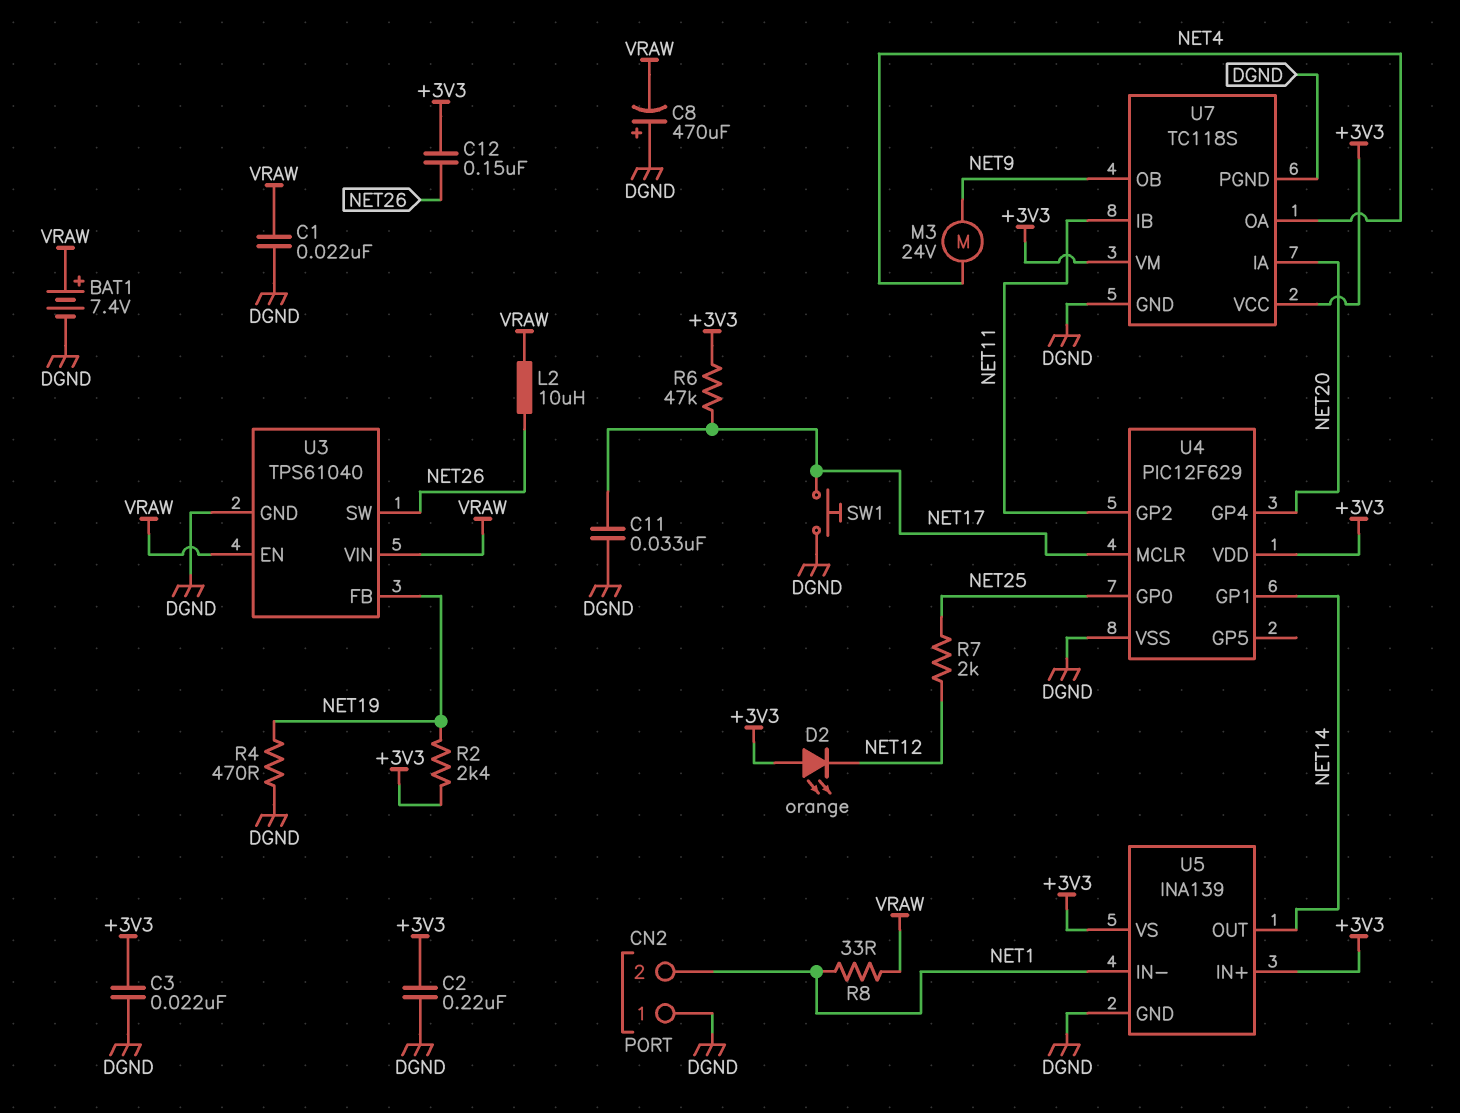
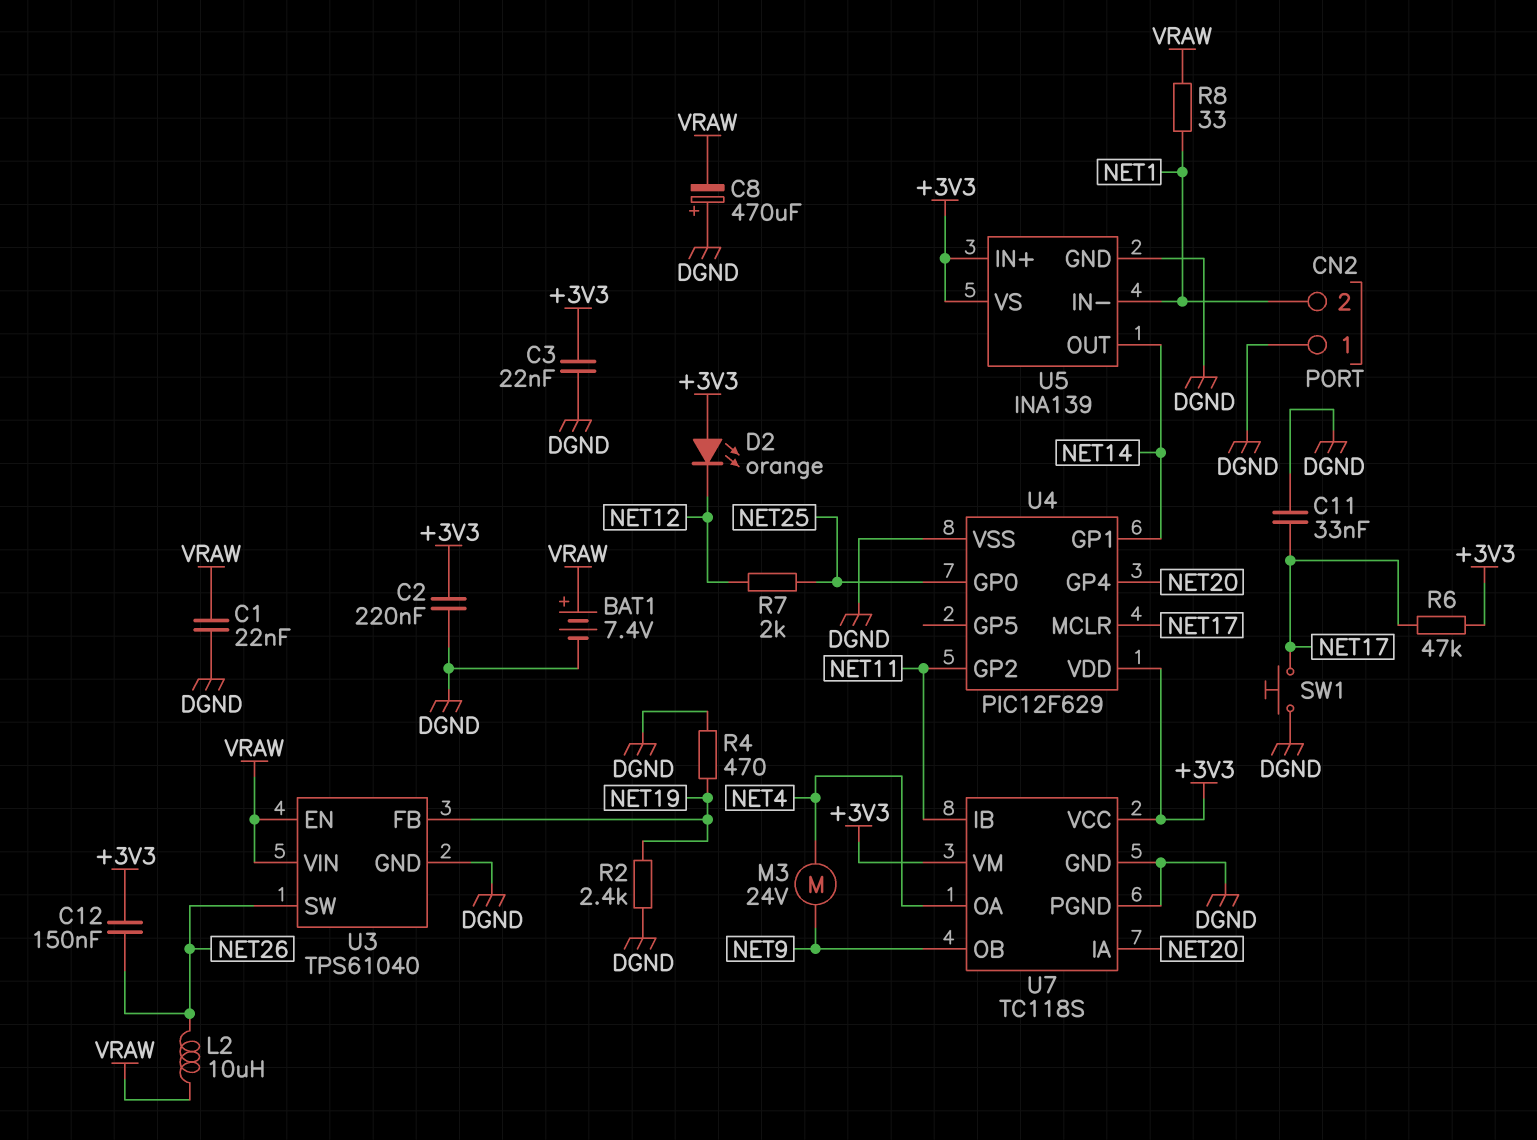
R2: 2.4k (+3V3, NET19) -> 2.4k (DGND, NET19)

